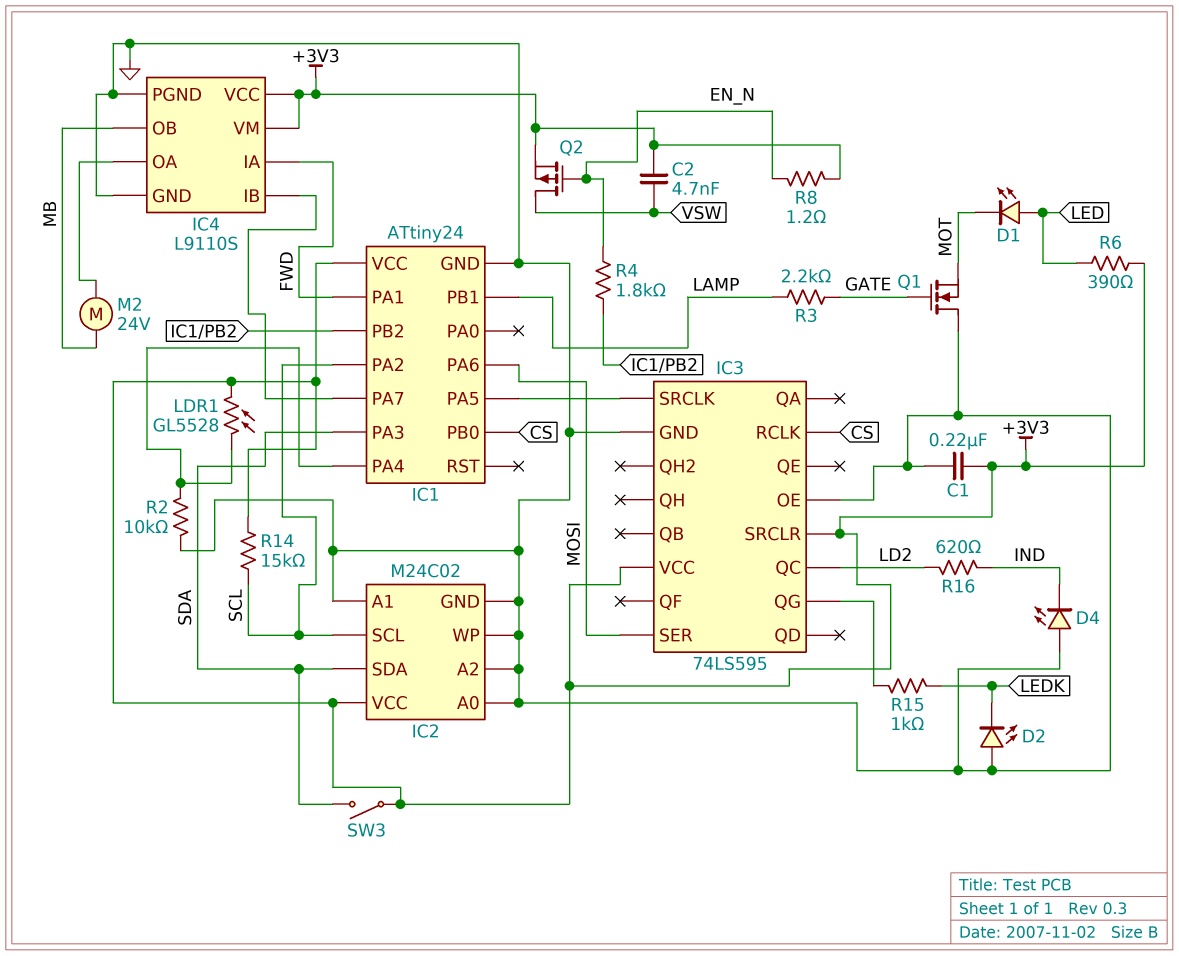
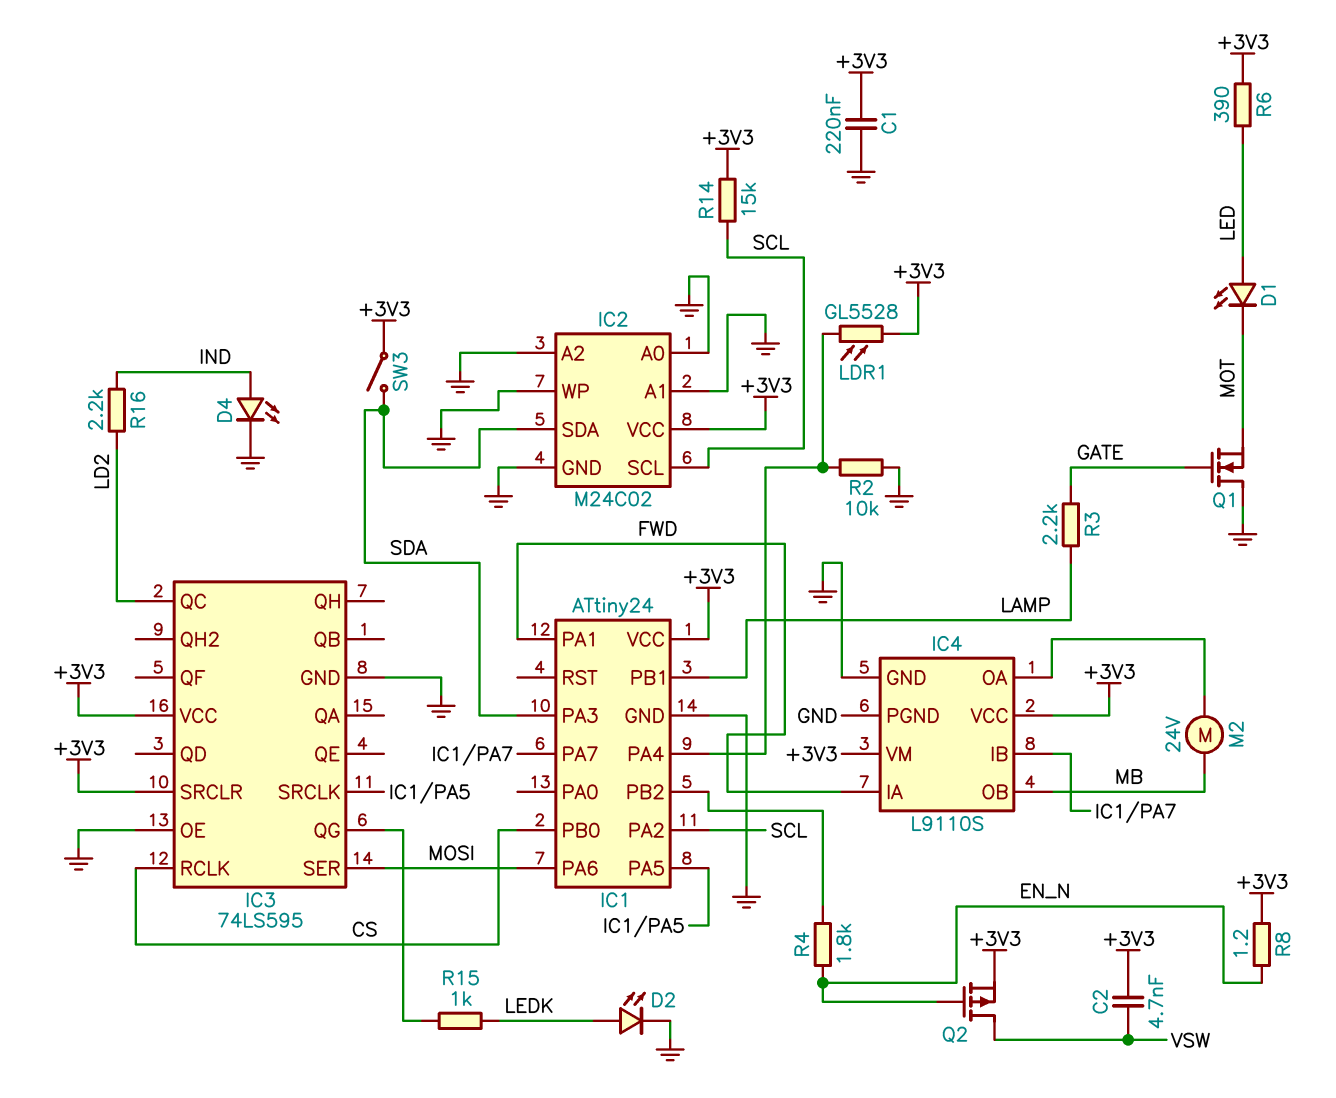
D2: LED (A GND, K LEDK) -> LED (A LEDK, K GND)
D4: LED (A GND, K IND) -> LED (A IND, K GND)
R16: 620 (IND, LD2) -> 2.2k (IND, LD2)

